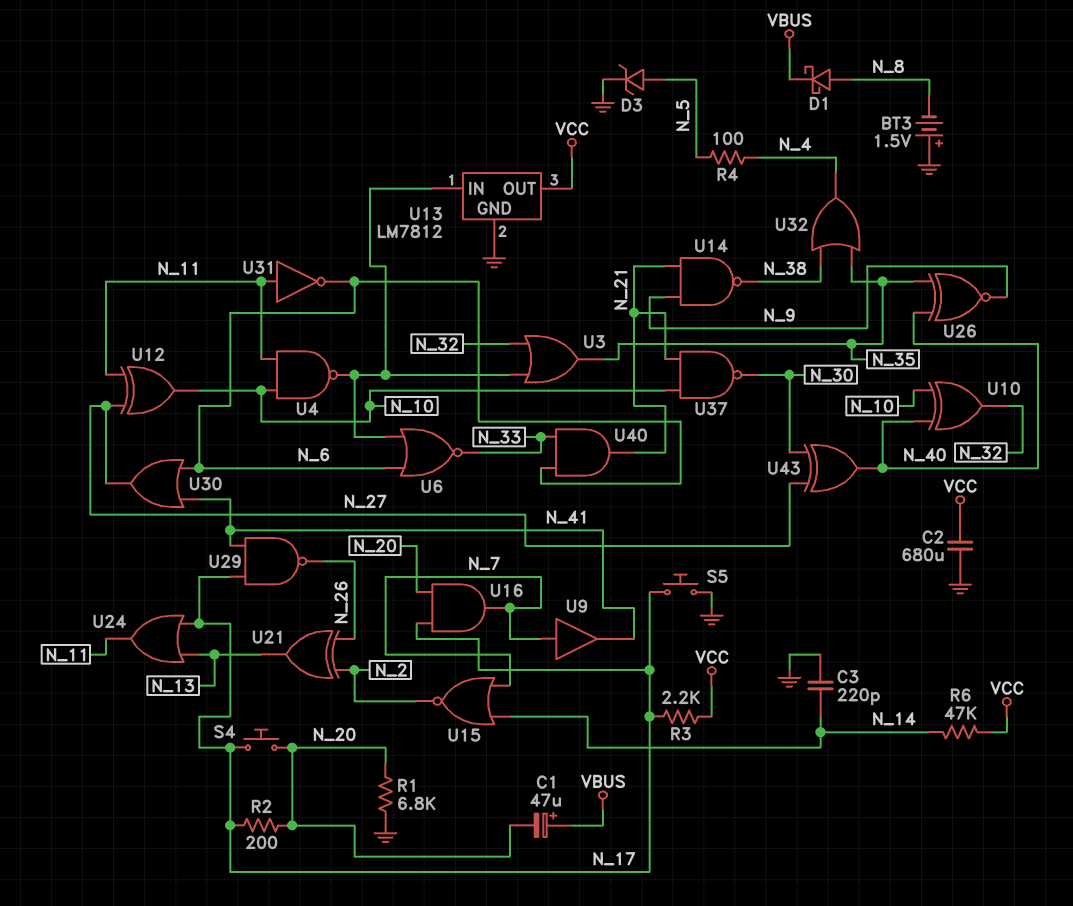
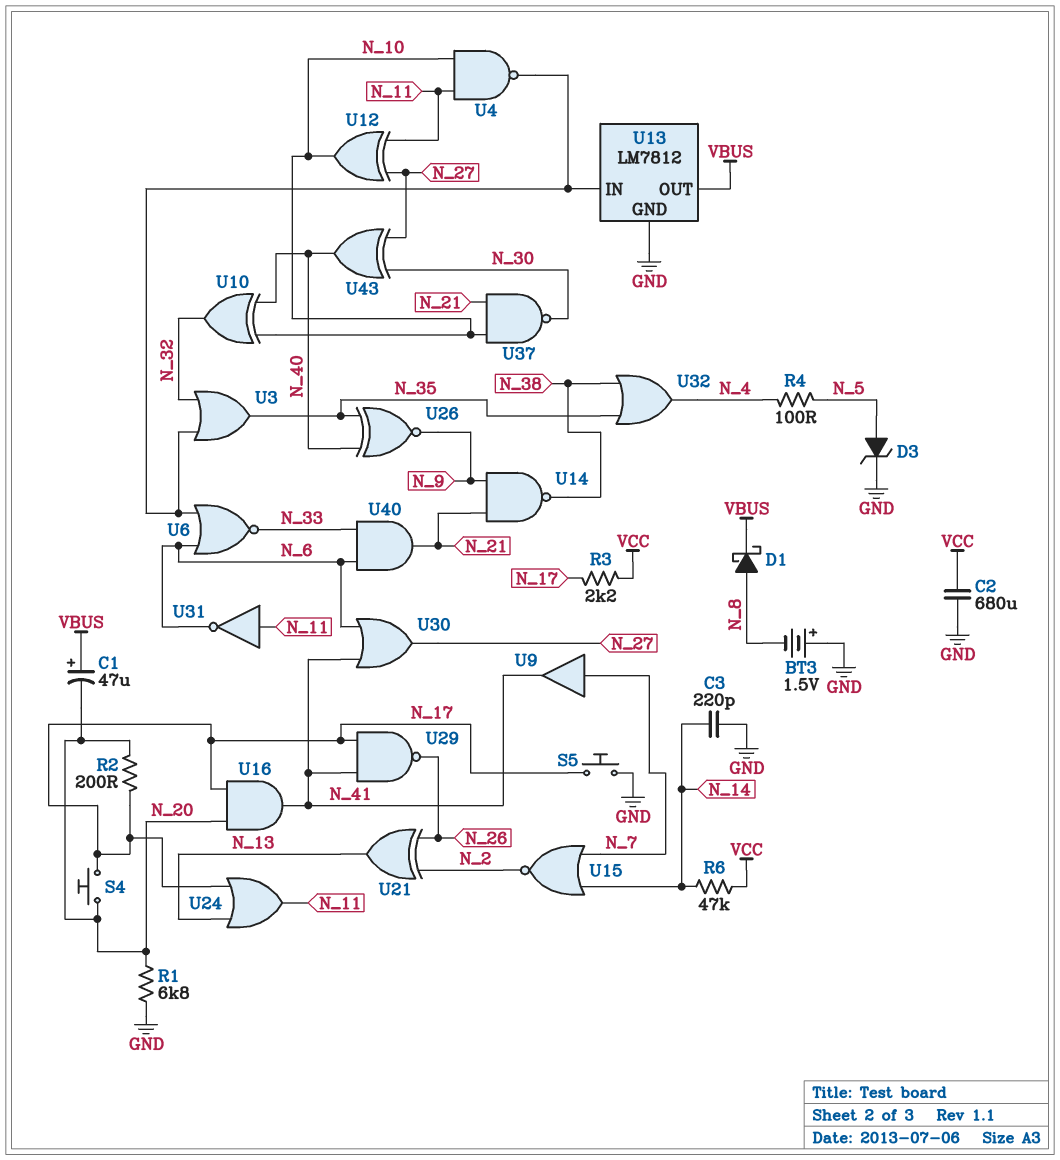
U13 pin OUT: VCC -> VBUS
U16: AND (in N_17, in N_20, out N_7) -> AND (in N_17, in N_20, out N_41)

